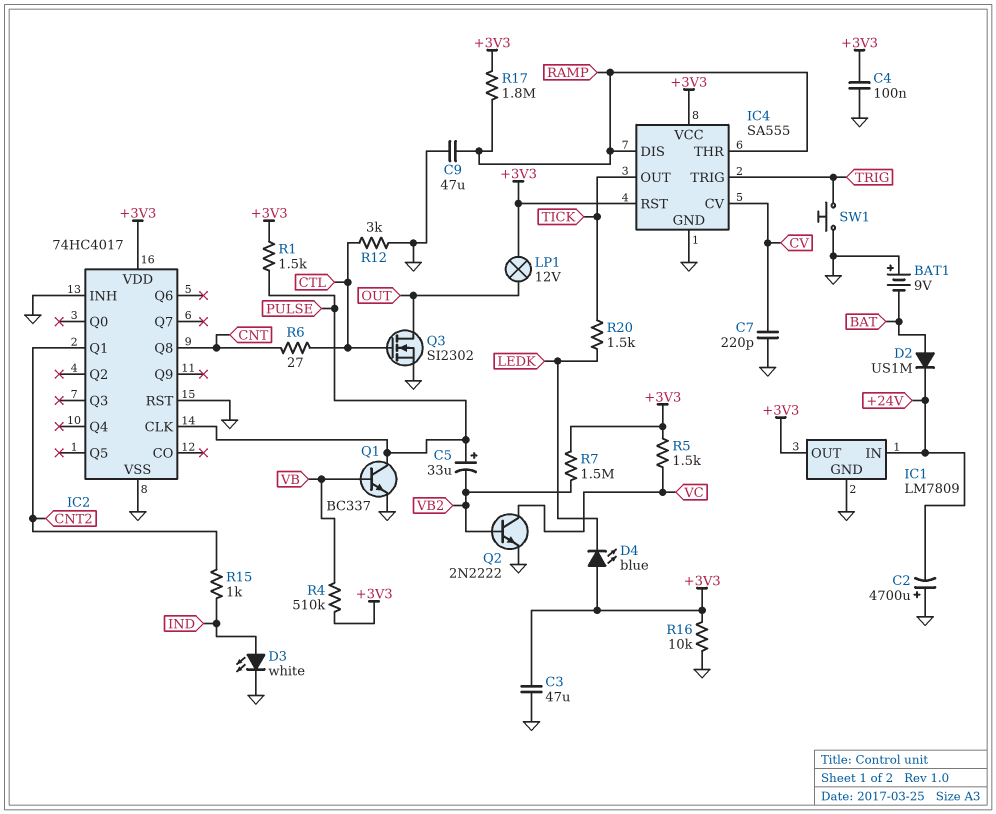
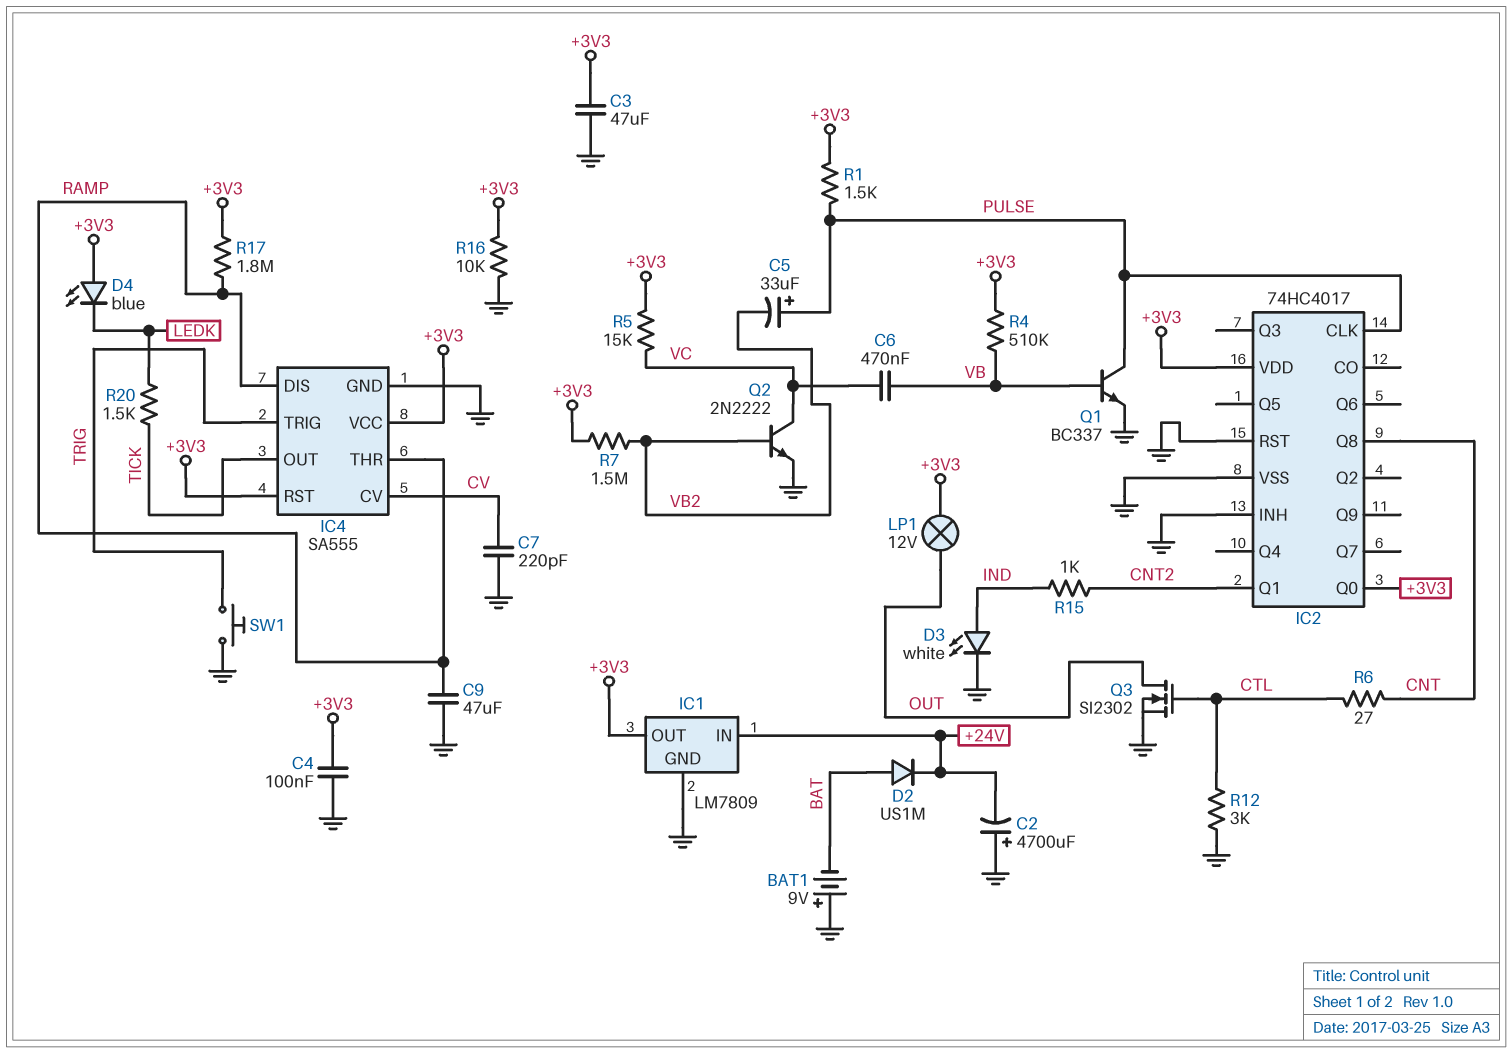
C6: none -> 470nF (VB, VC)
IC2 pin Q0: none -> +3V3
R5: 1.5k (+3V3, VC) -> 15k (+3V3, VC)

